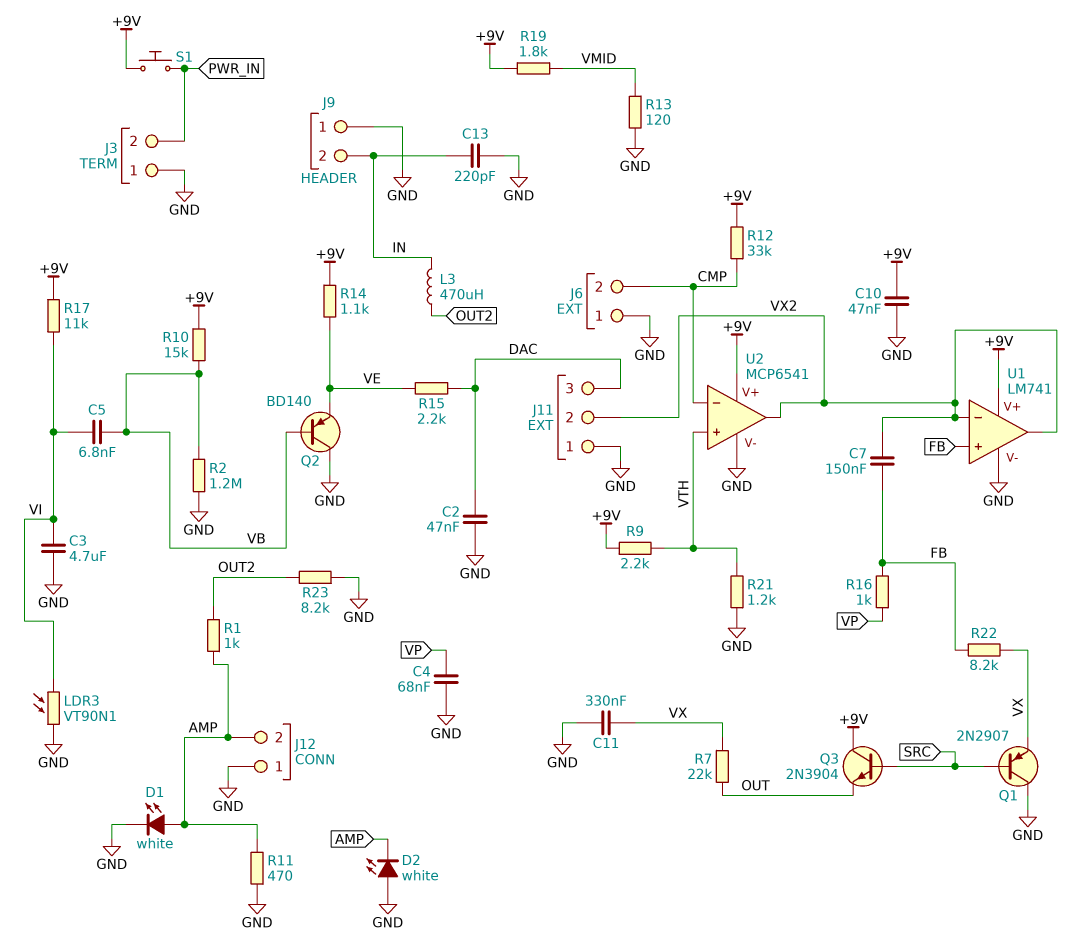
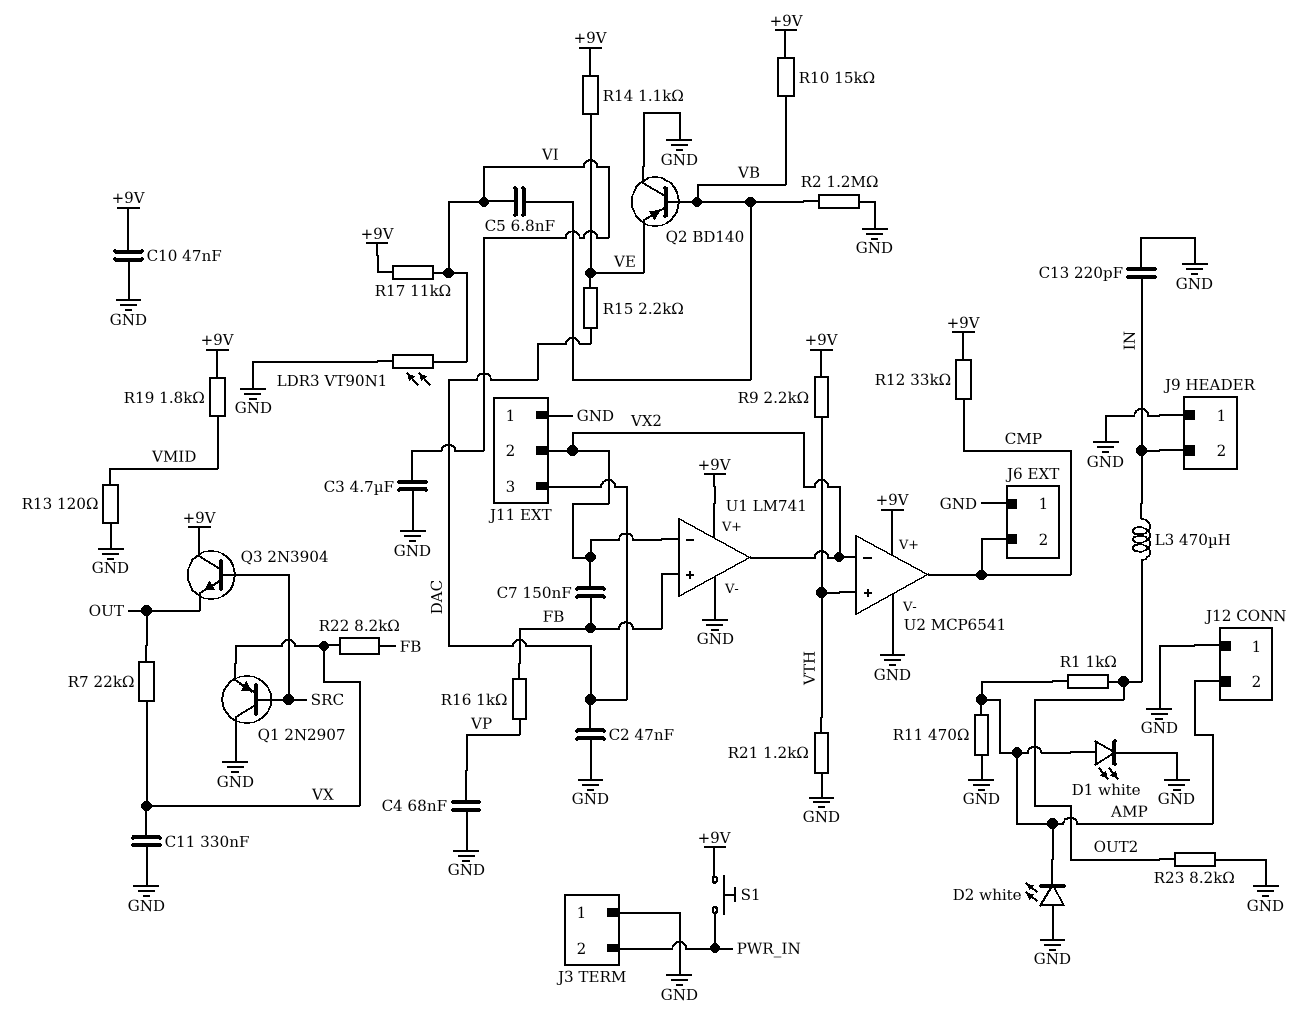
U2 pin in-: CMP -> VX2
U2 pin out: VX2 -> CMP

